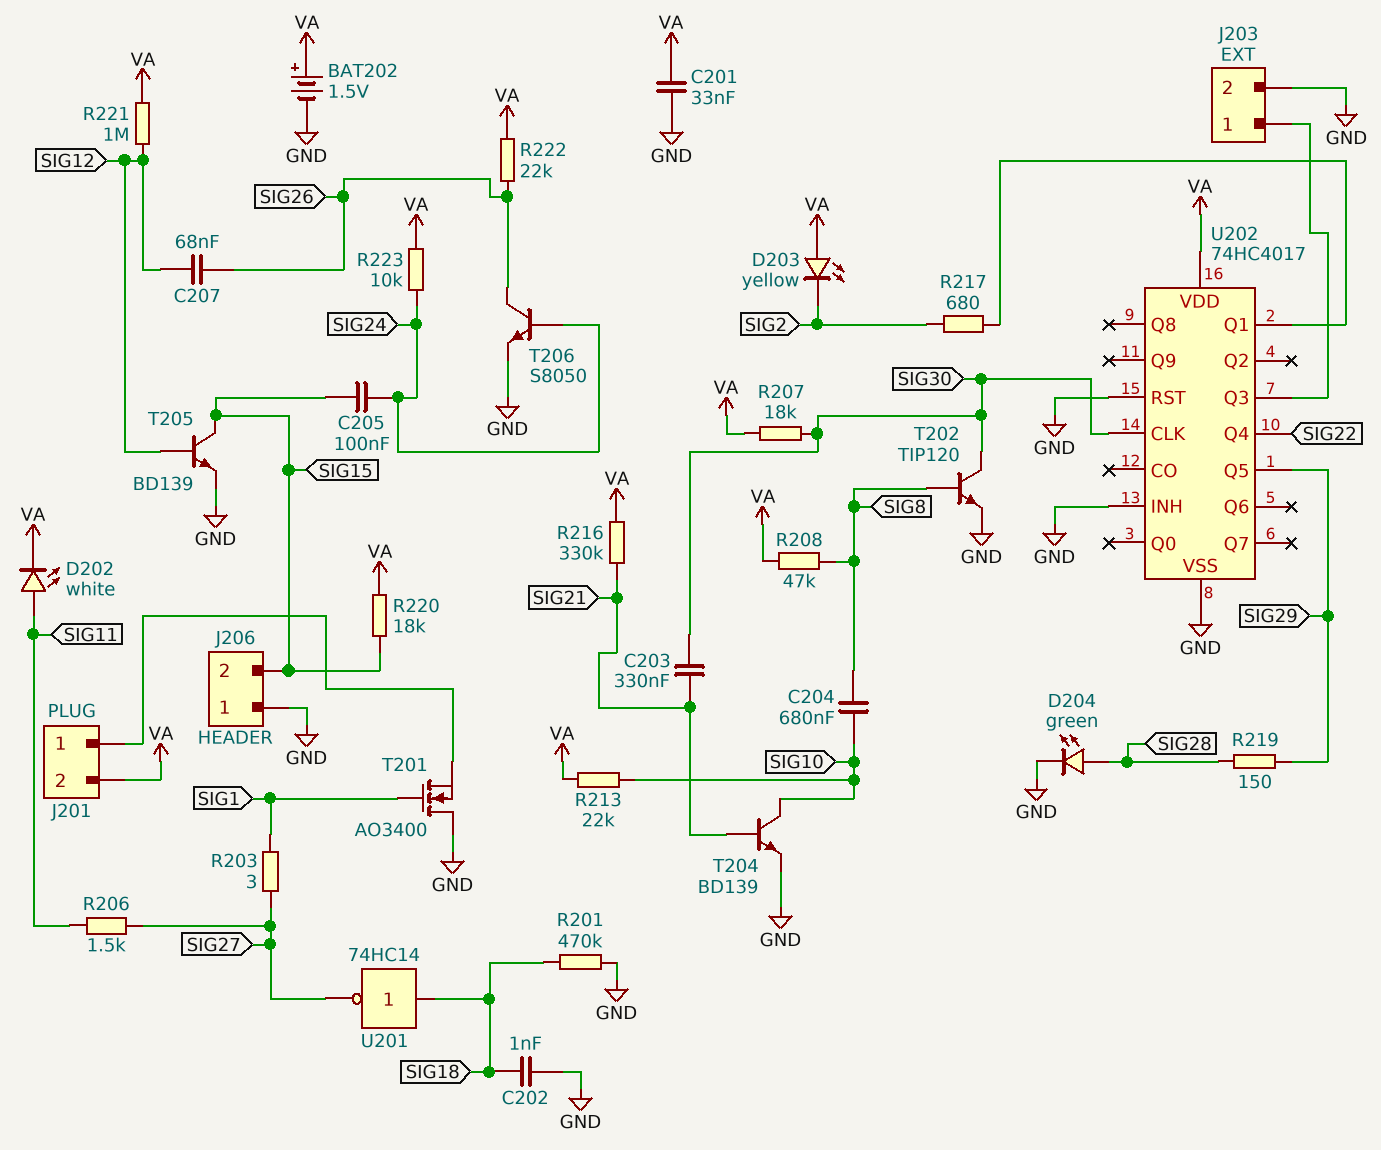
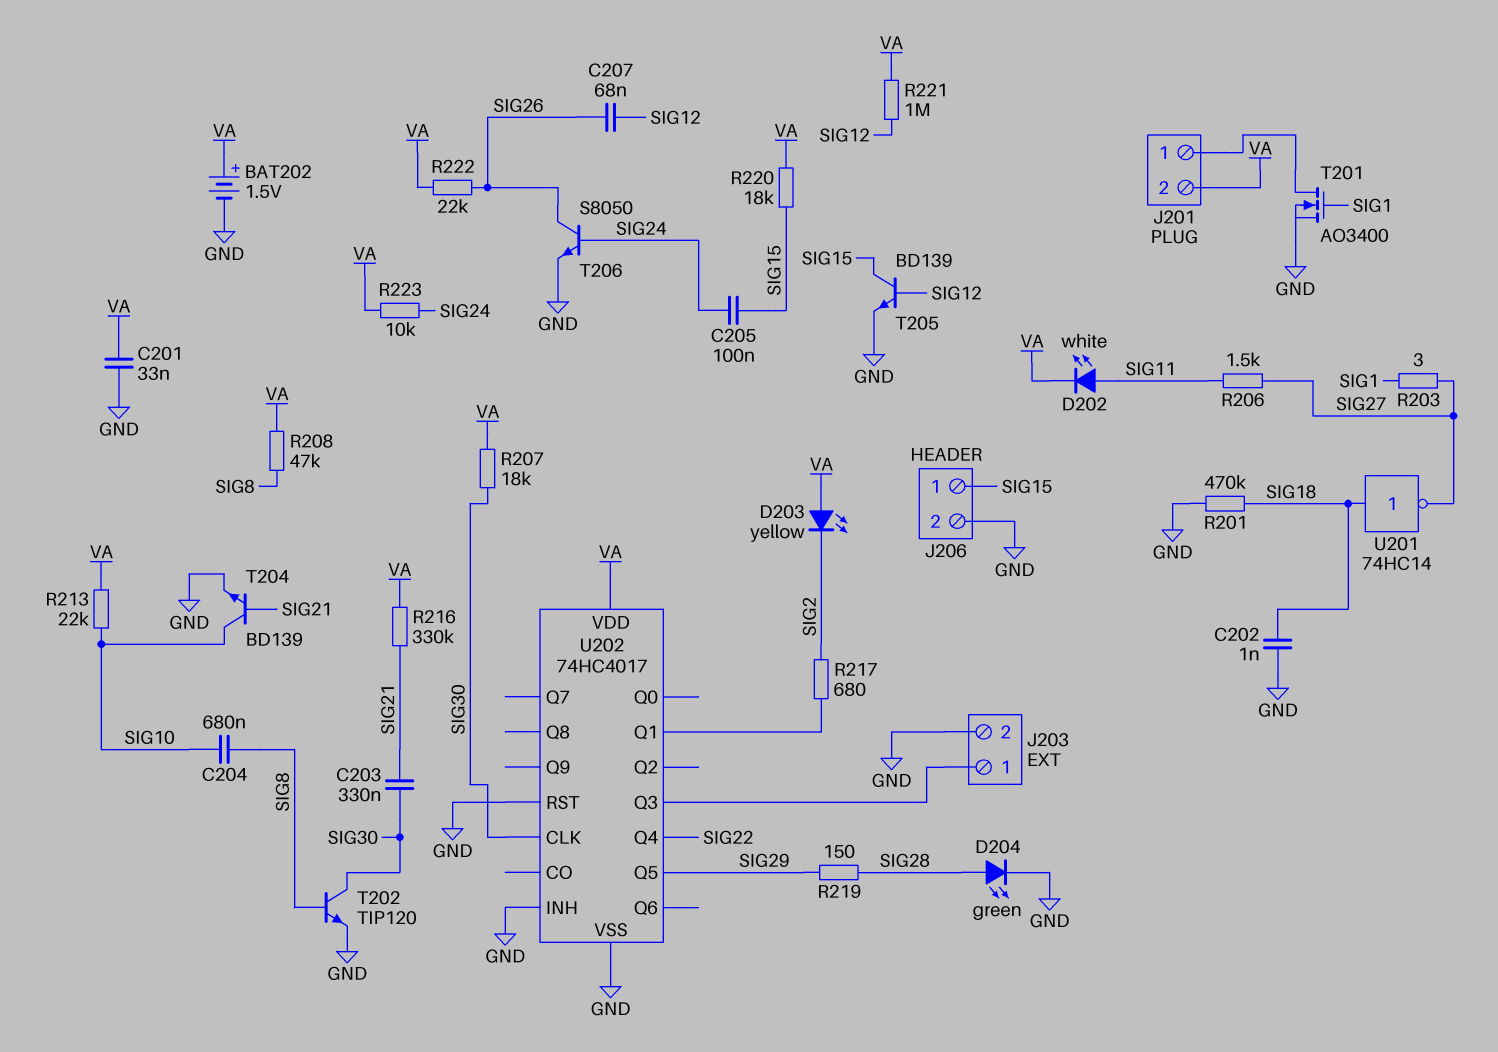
J206 pin 1: GND -> SIG15
J206 pin 2: SIG15 -> GND
T201: NMOS AO3400 (G SIG1, D GND, S J201/1) -> NMOS AO3400 (G SIG1, D J201/1, S GND)

